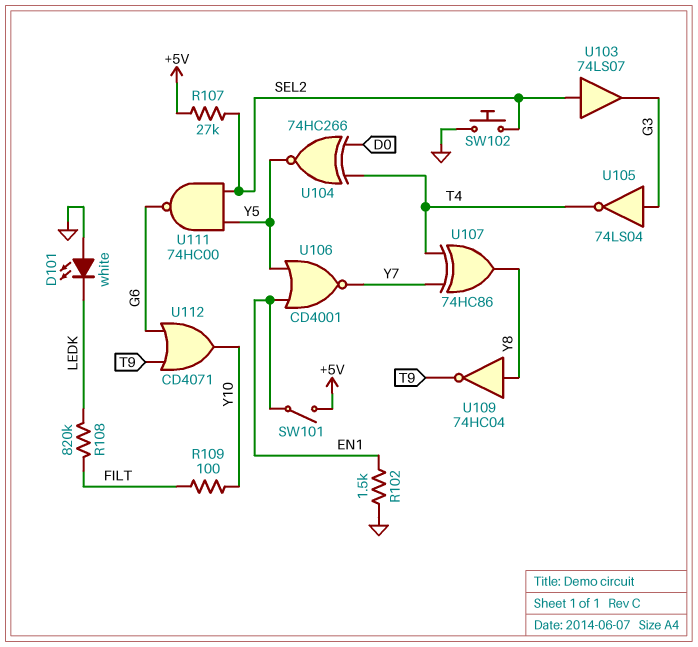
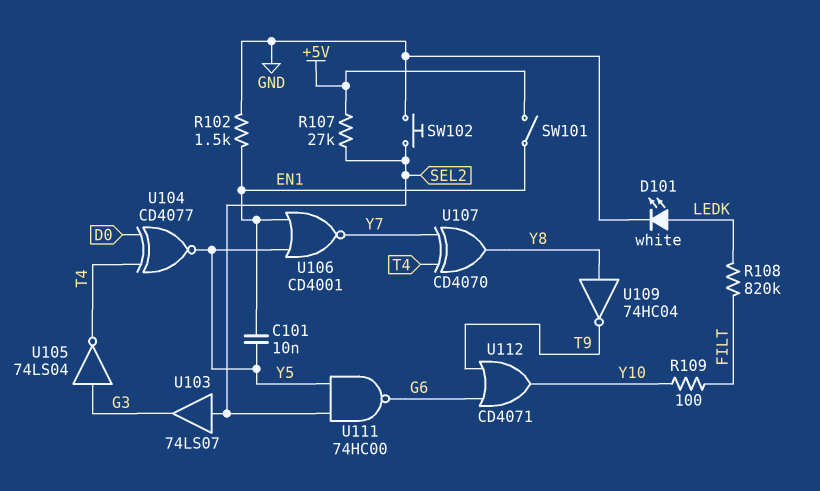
C101: none -> 10nF (EN1, Y5)
D101: LED white (A GND, K LEDK) -> LED white (A LEDK, K GND)
U104: XNOR 74HC266 (in D0, in T4, out Y5) -> XNOR CD4077 (in D0, in T4, out Y5)
U107: XOR 74HC86 (in T4, in Y7, out Y8) -> XOR CD4070 (in T4, in Y7, out Y8)

